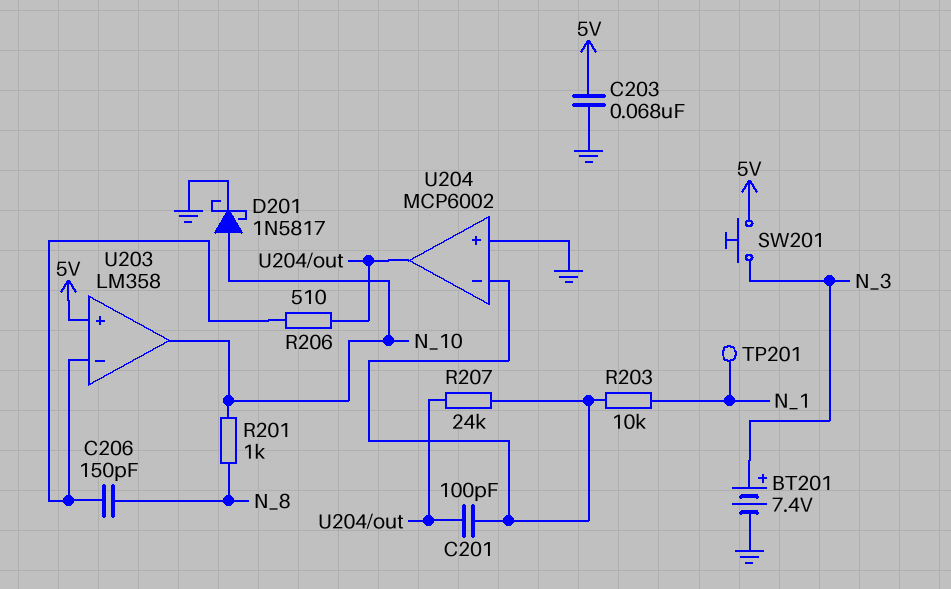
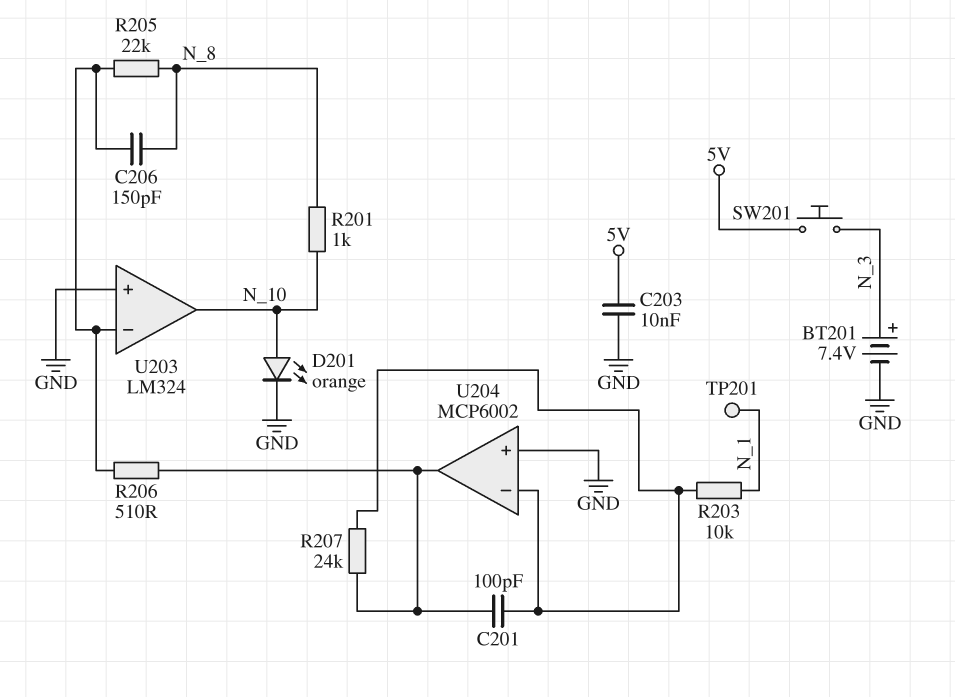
C203: 68nF (5V, GND) -> 10nF (5V, GND)
D201: schottky 1N5817 (A N_10, K GND) -> LED orange (A N_10, K GND)
R205: none -> 22k (N_8, U203/in-)
U203: LM358 -> LM324
U203 pin in+: 5V -> GND

